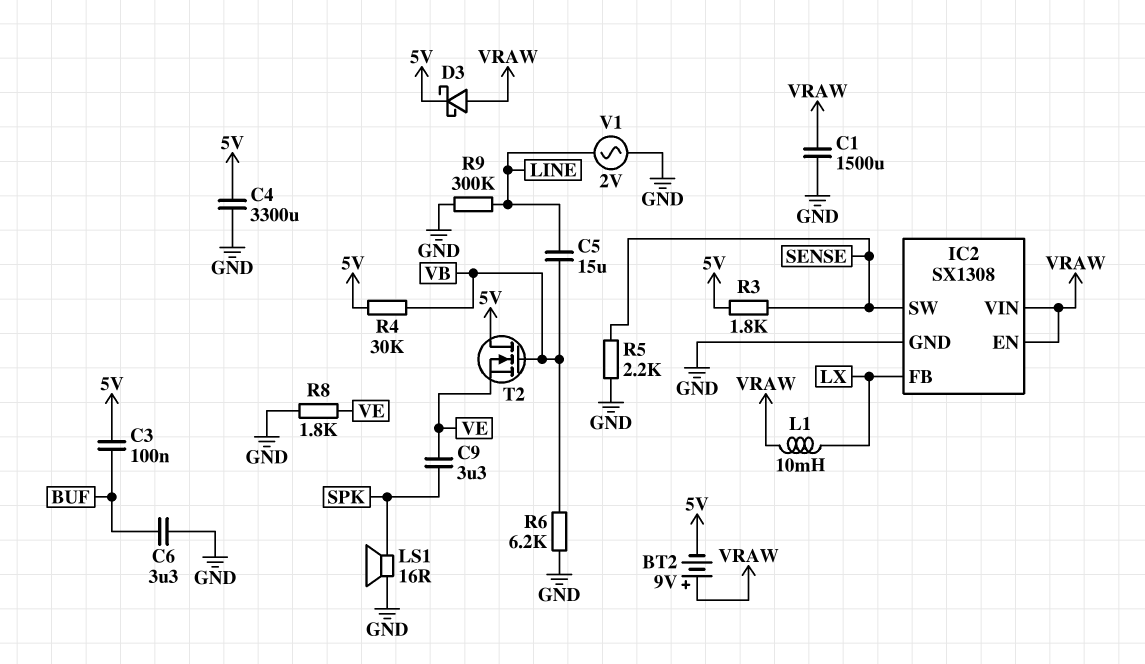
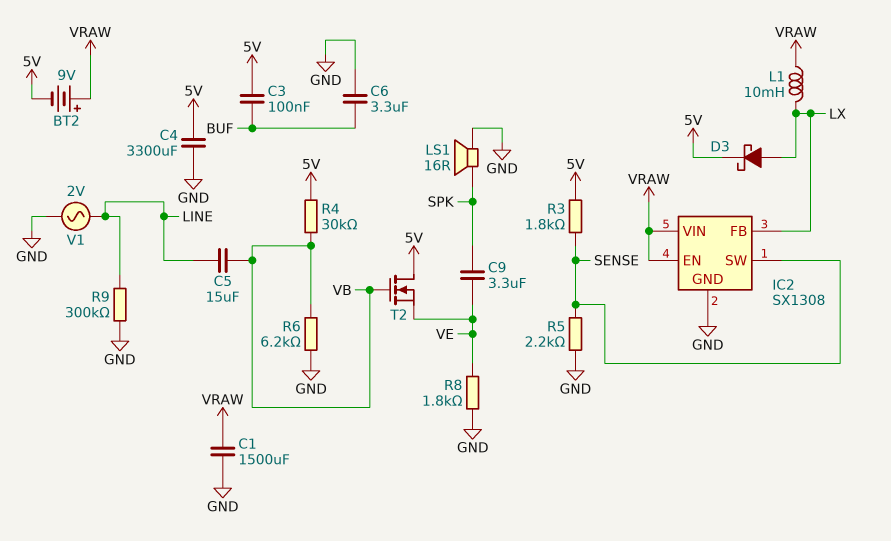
D3: schottky (A VRAW, K 5V) -> schottky (A LX, K 5V)

